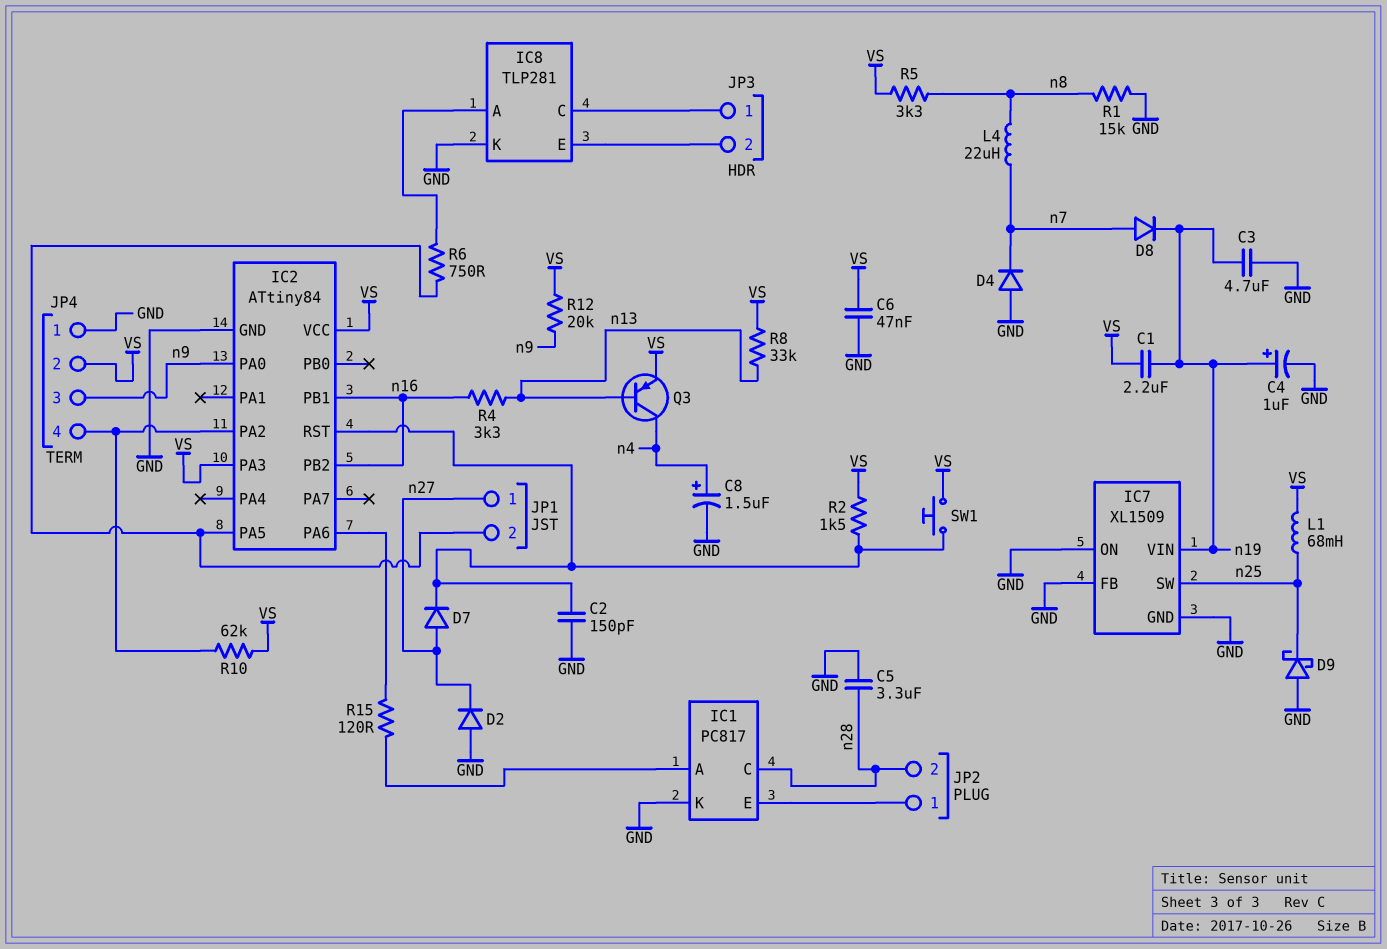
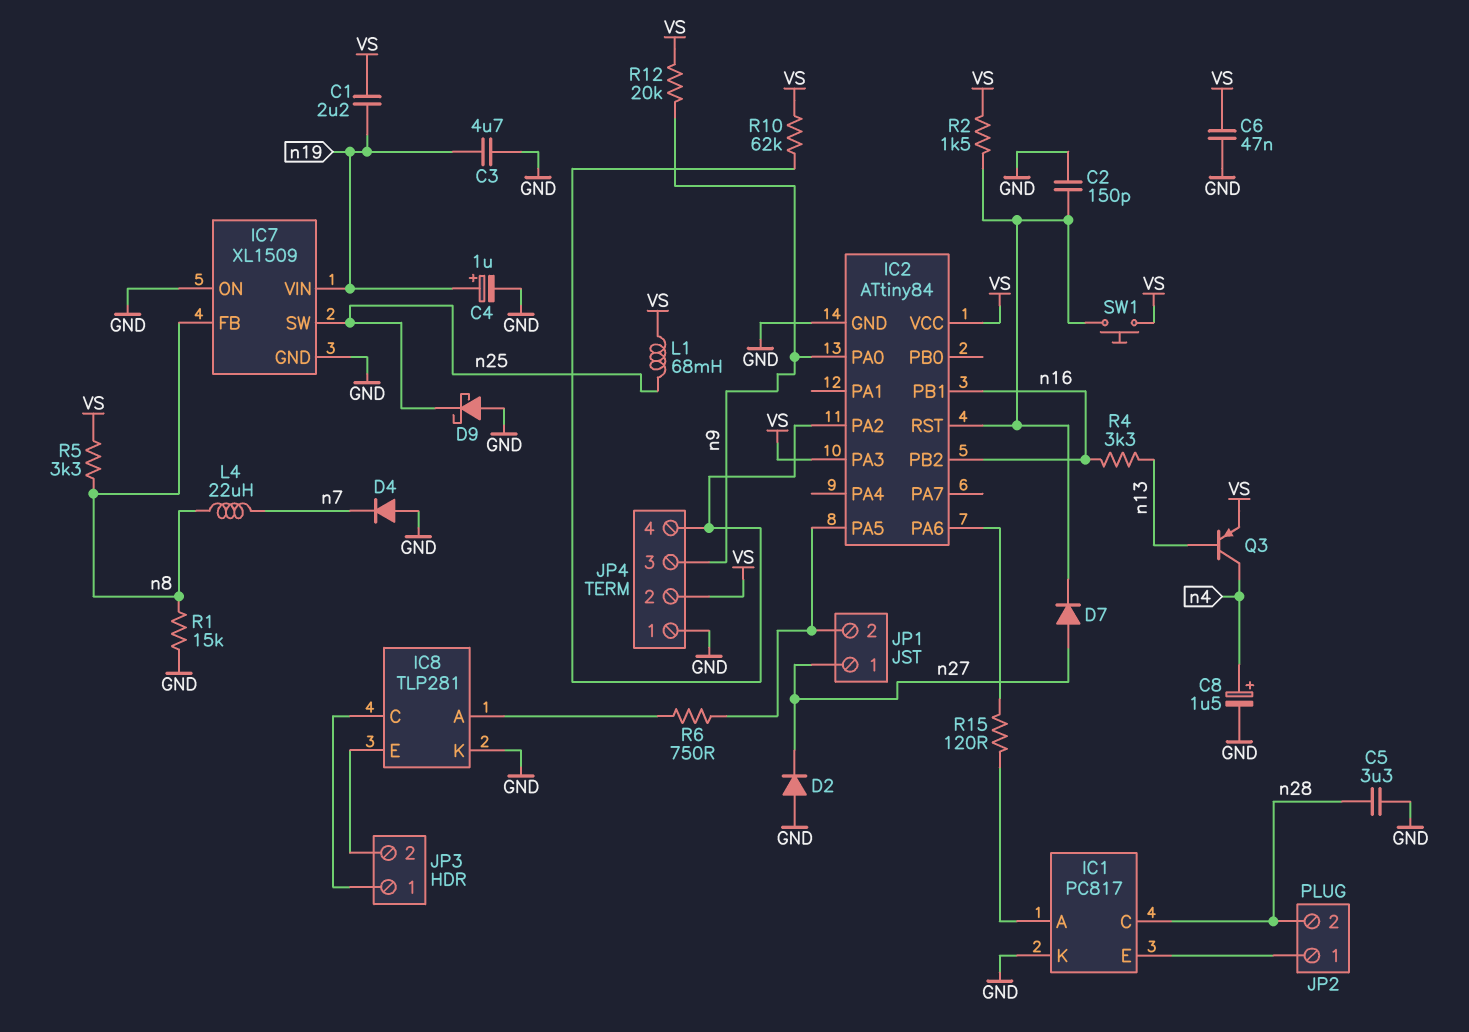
D8: diode (A n7, K n19) -> none
IC7 pin FB: GND -> n8
R8: 33k (VS, n13) -> none

